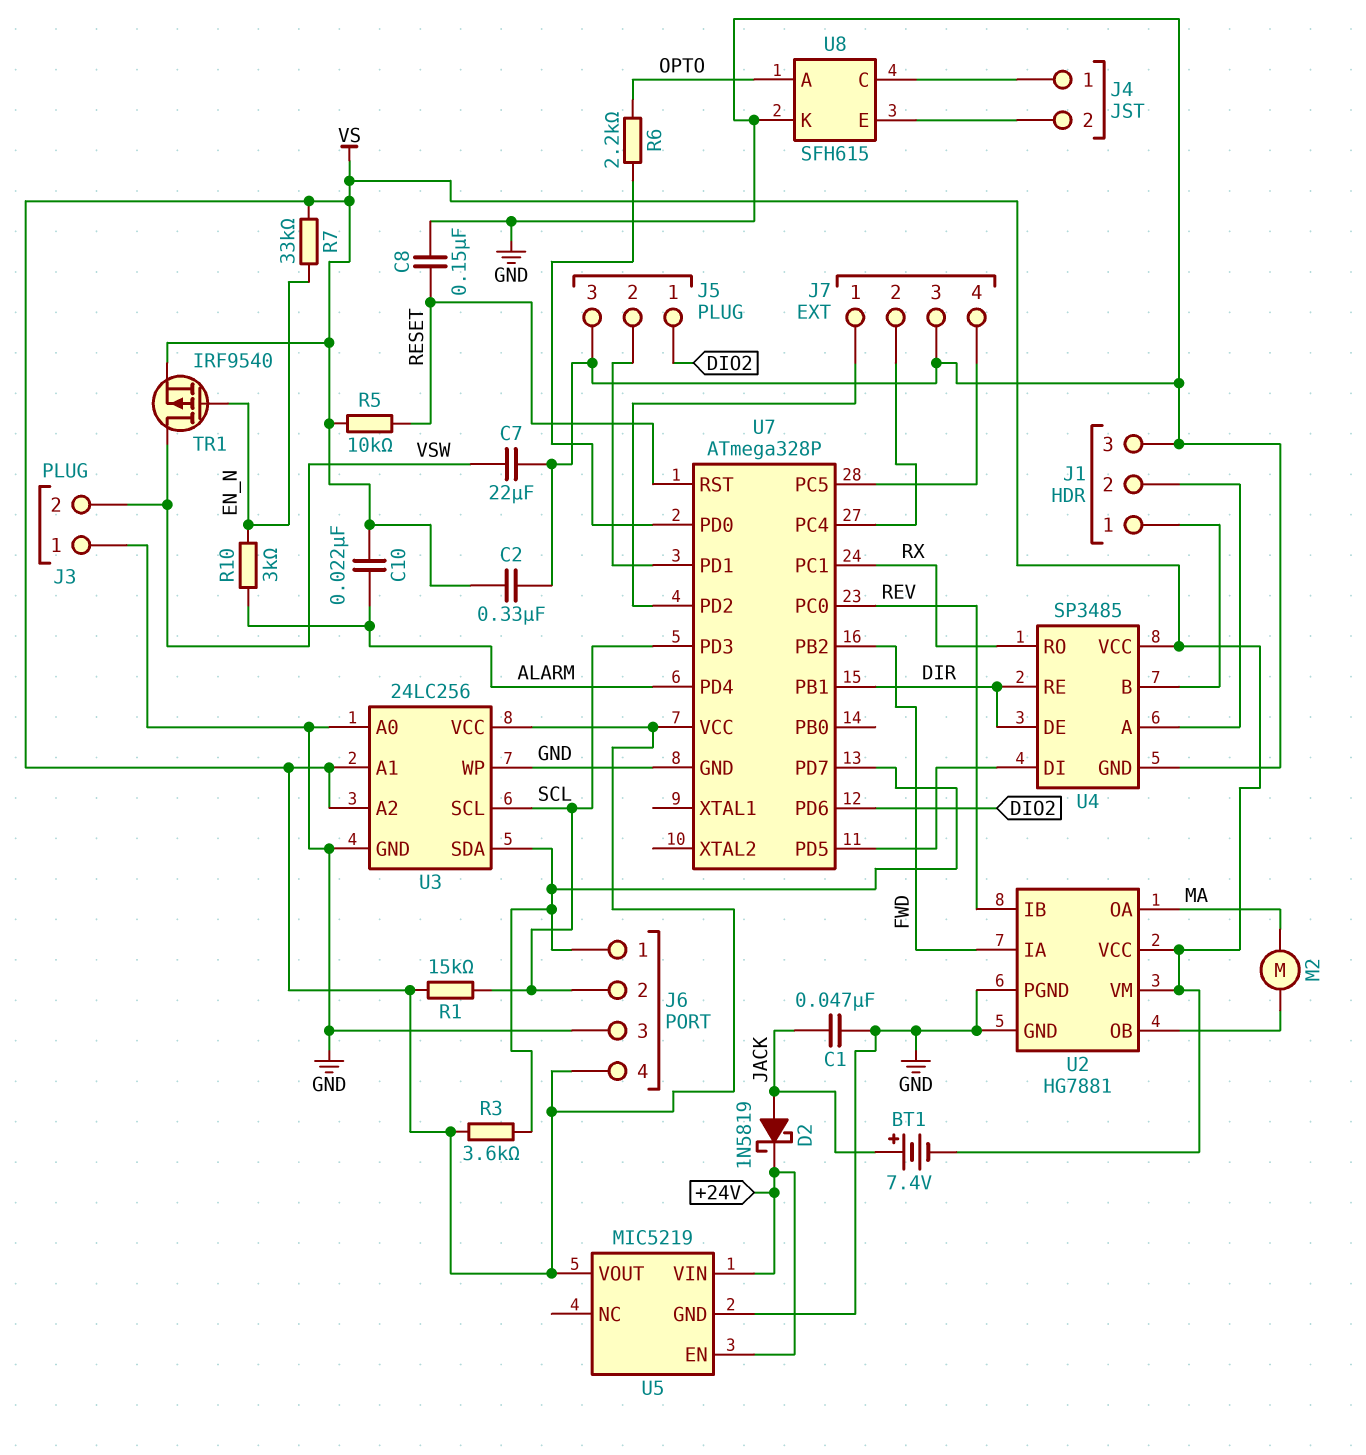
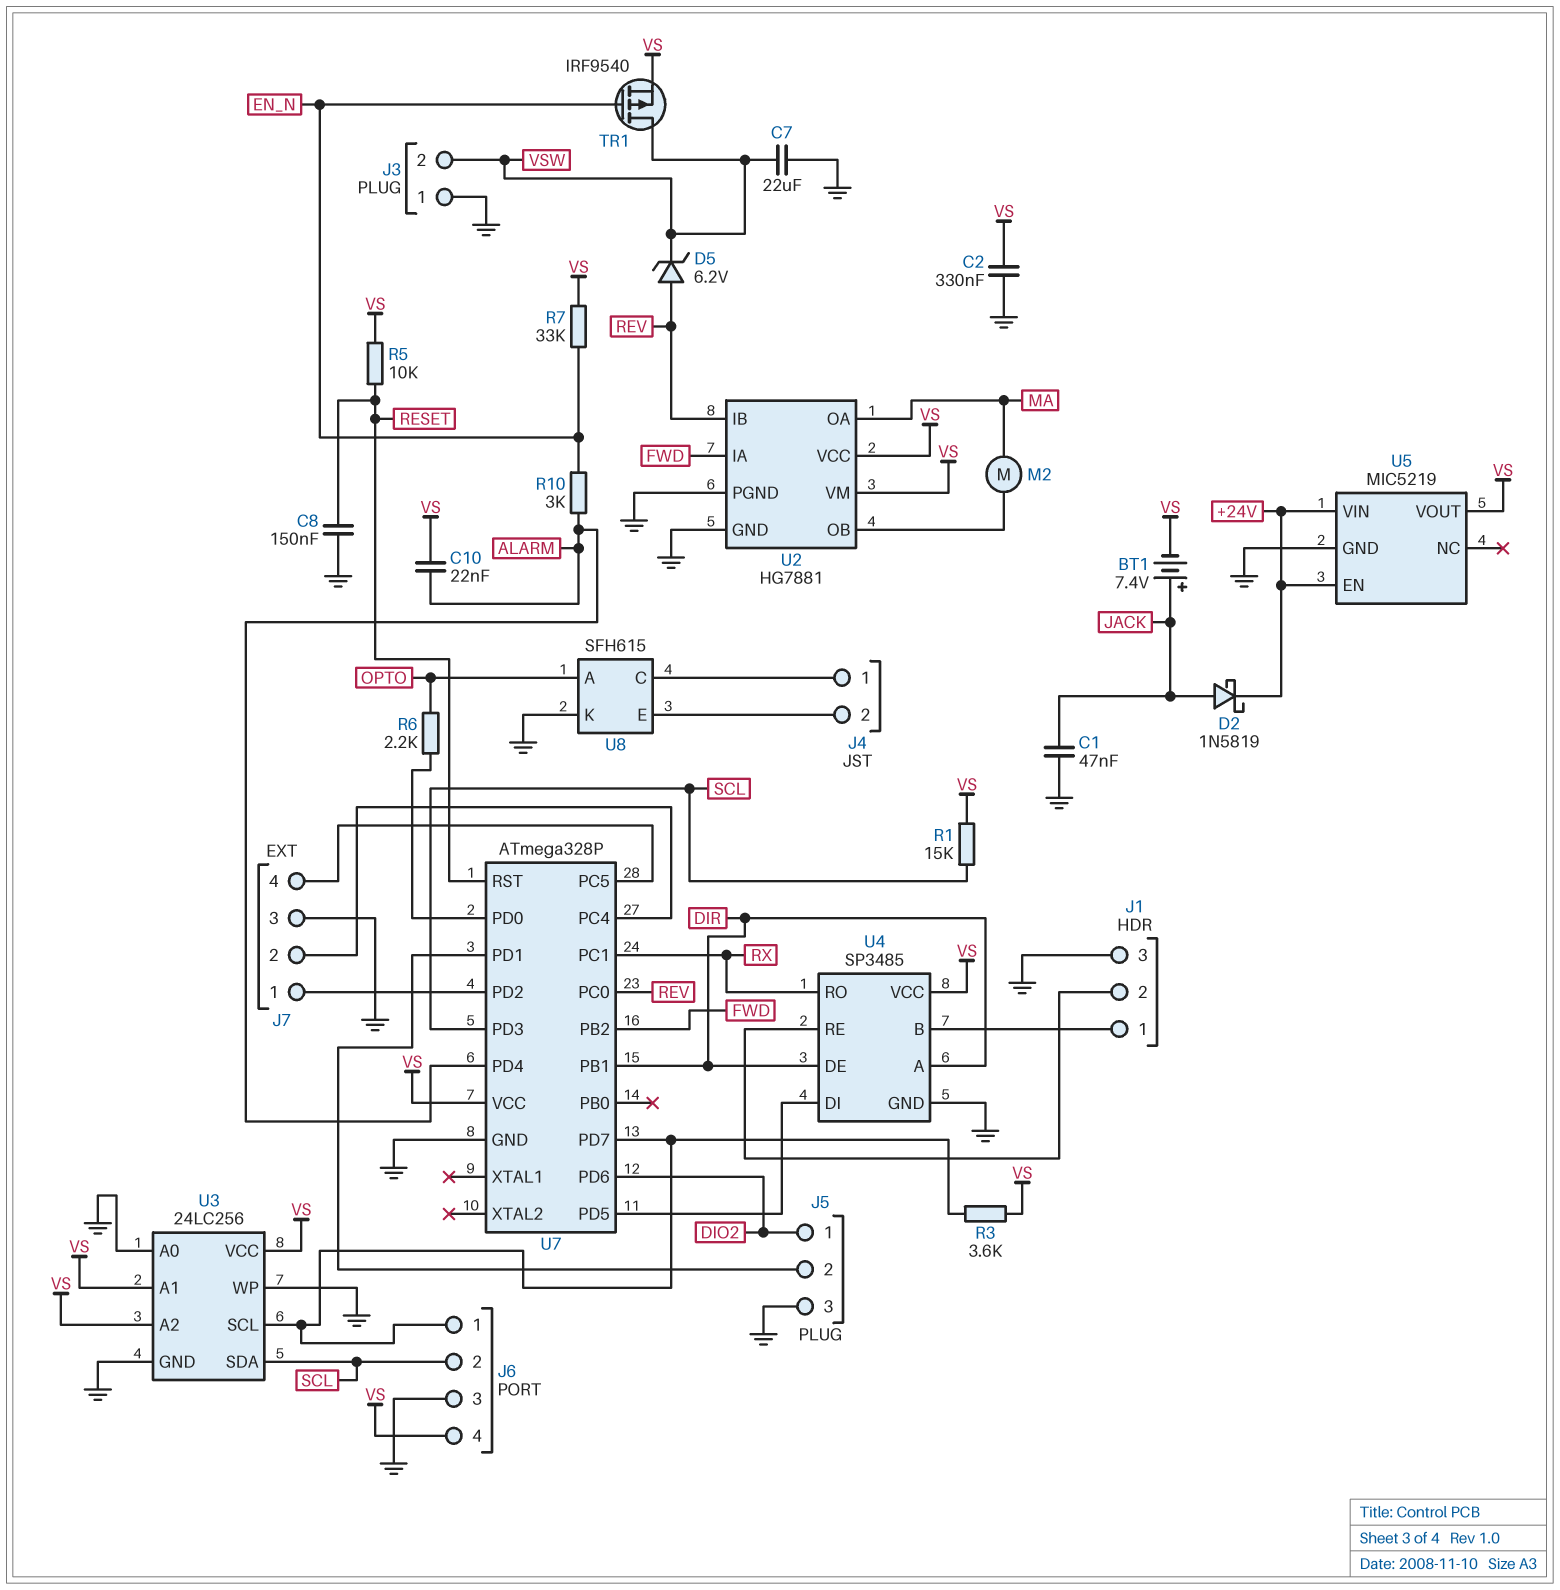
D5: none -> zener 6.2V (A REV, K VSW)
U3 pin SCL: SCL -> J6/1
U3 pin SDA: J6/1 -> SCL
U4 pin A: J1/2 -> DIR
U4 pin RE: DIR -> J1/2

